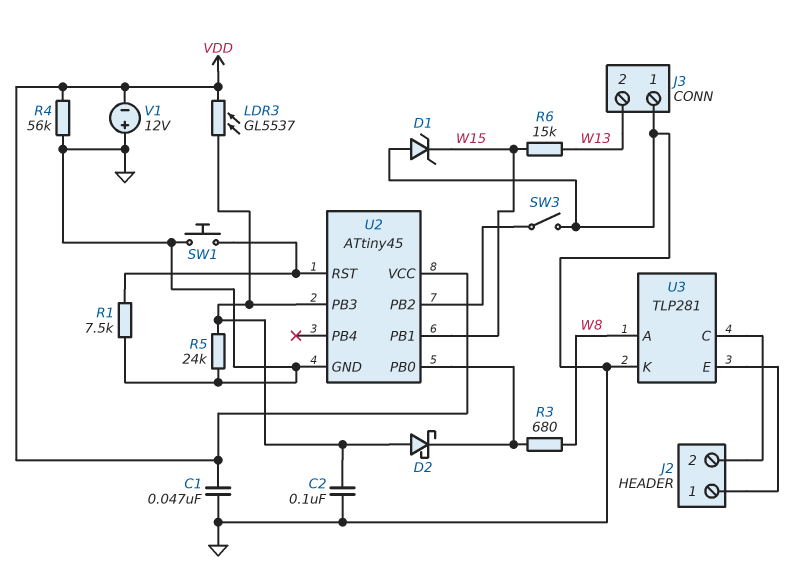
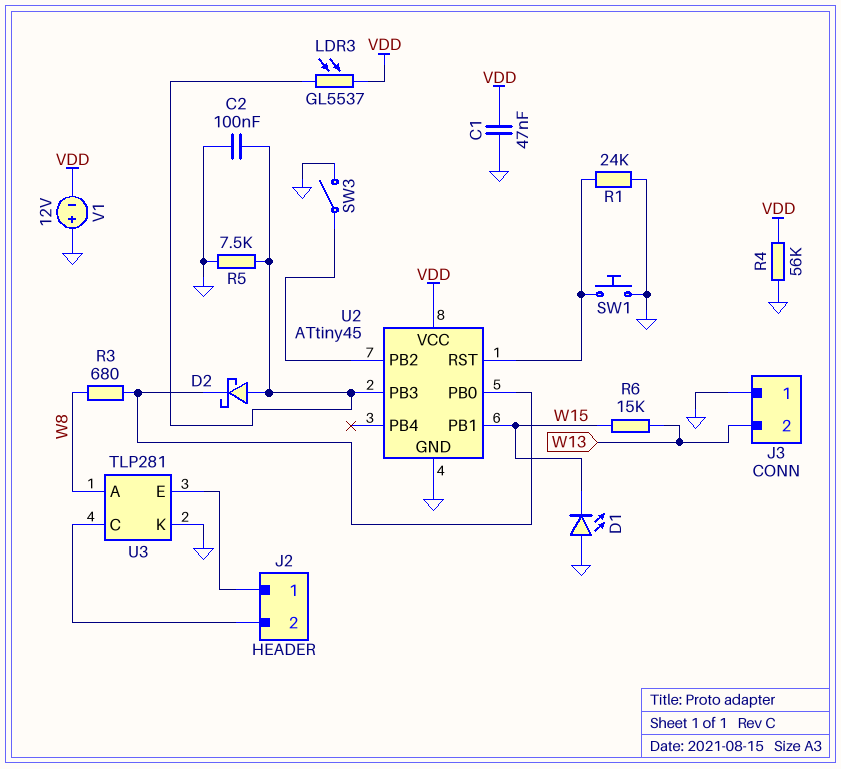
D1: zener (A GND, K W15) -> LED (A GND, K W15)
R1: 7.5k (GND, U2/RST) -> 24k (GND, U2/RST)
R5: 24k (GND, U2/PB3) -> 7.5k (GND, U2/PB3)

